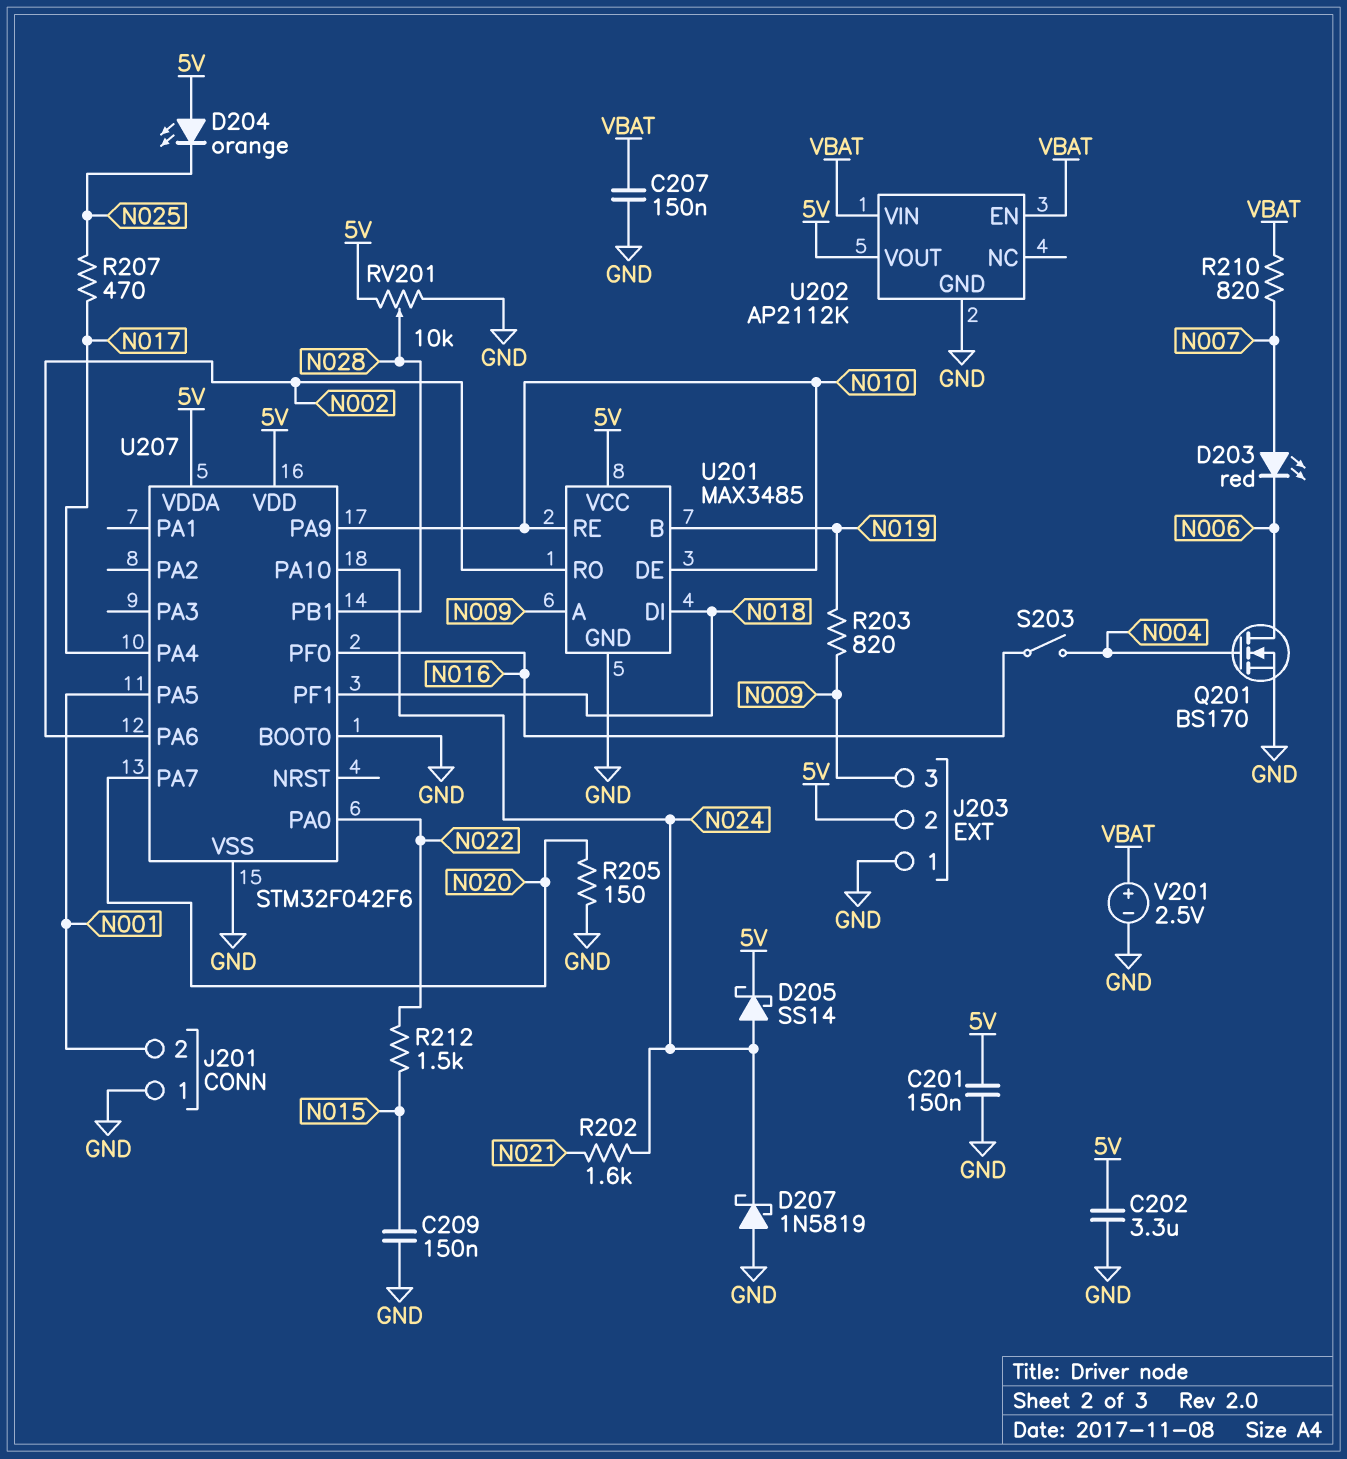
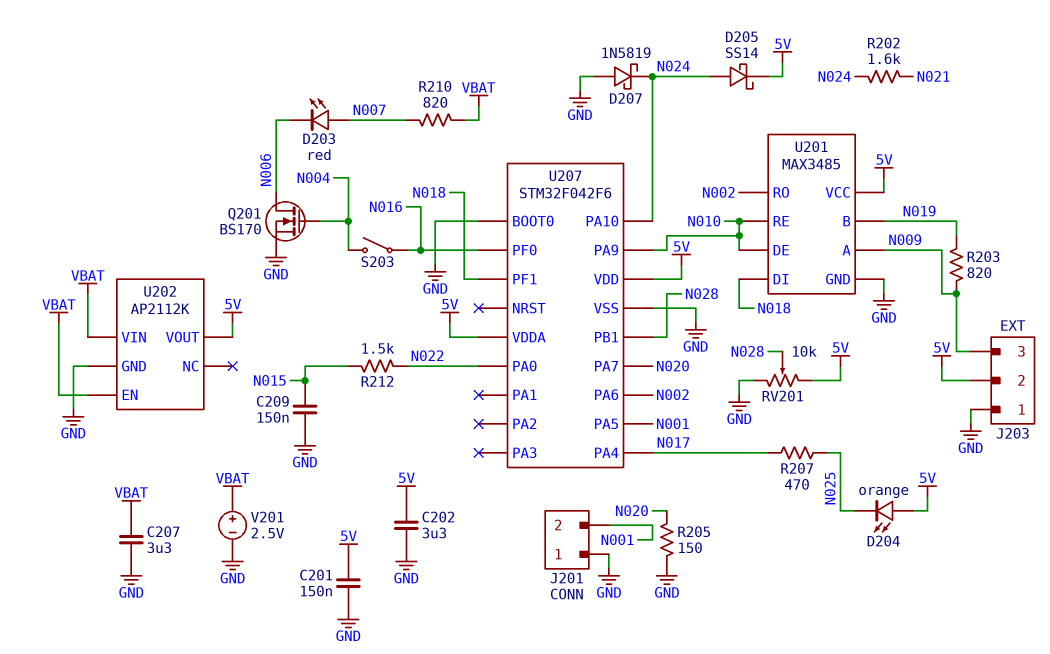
C207: 150nF (GND, VBAT) -> 3.3uF (GND, VBAT)

